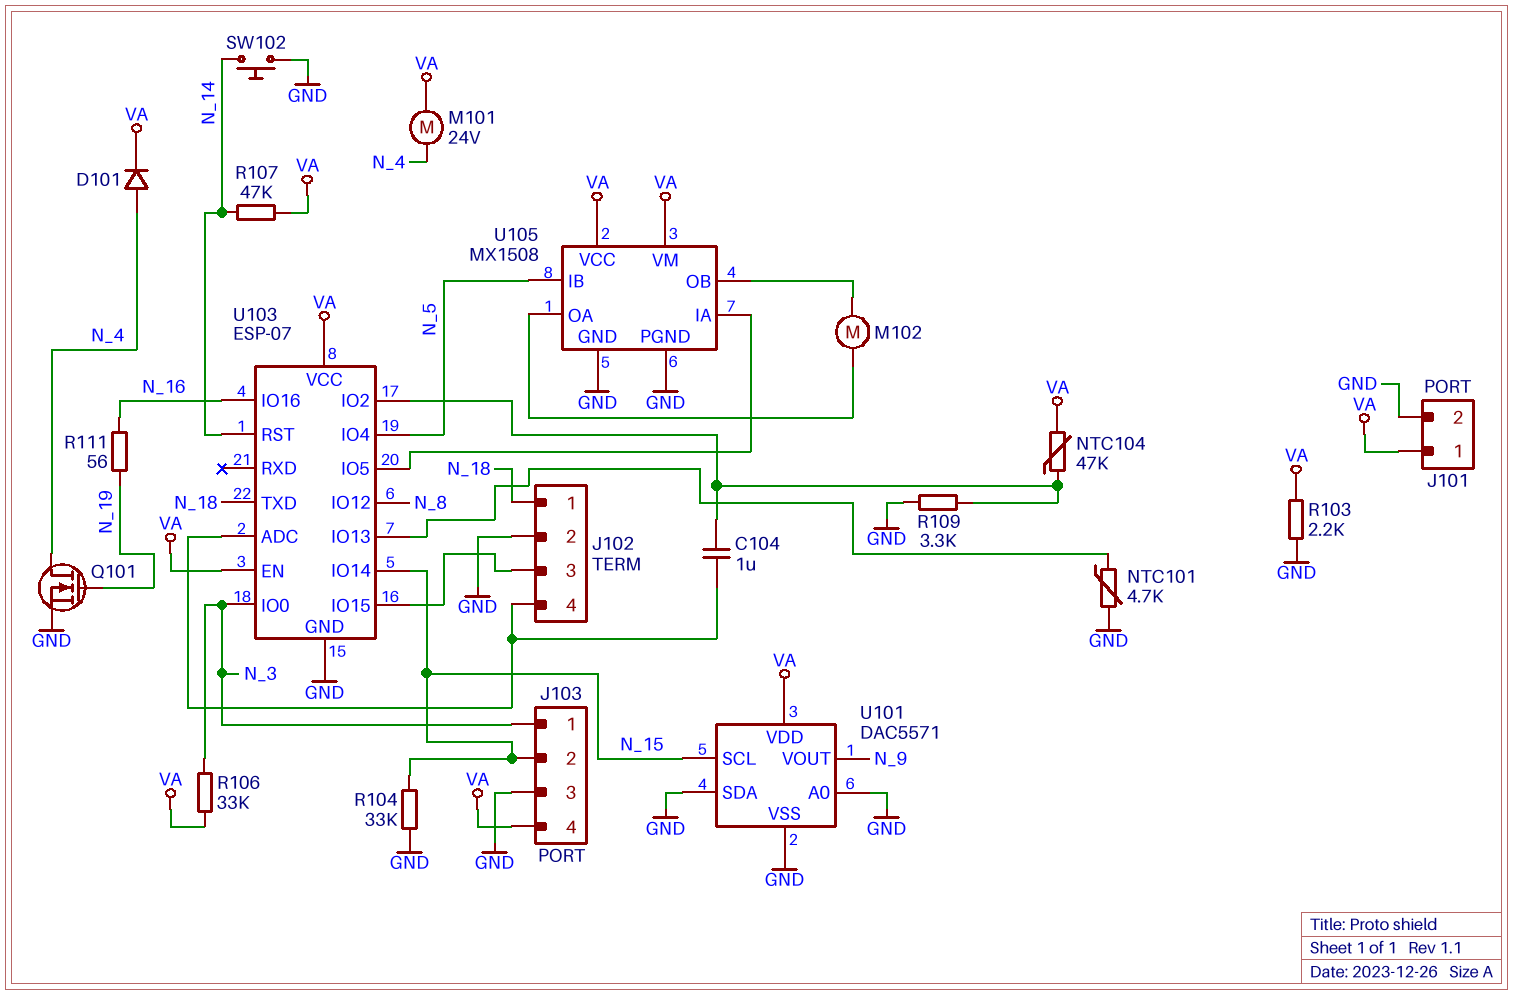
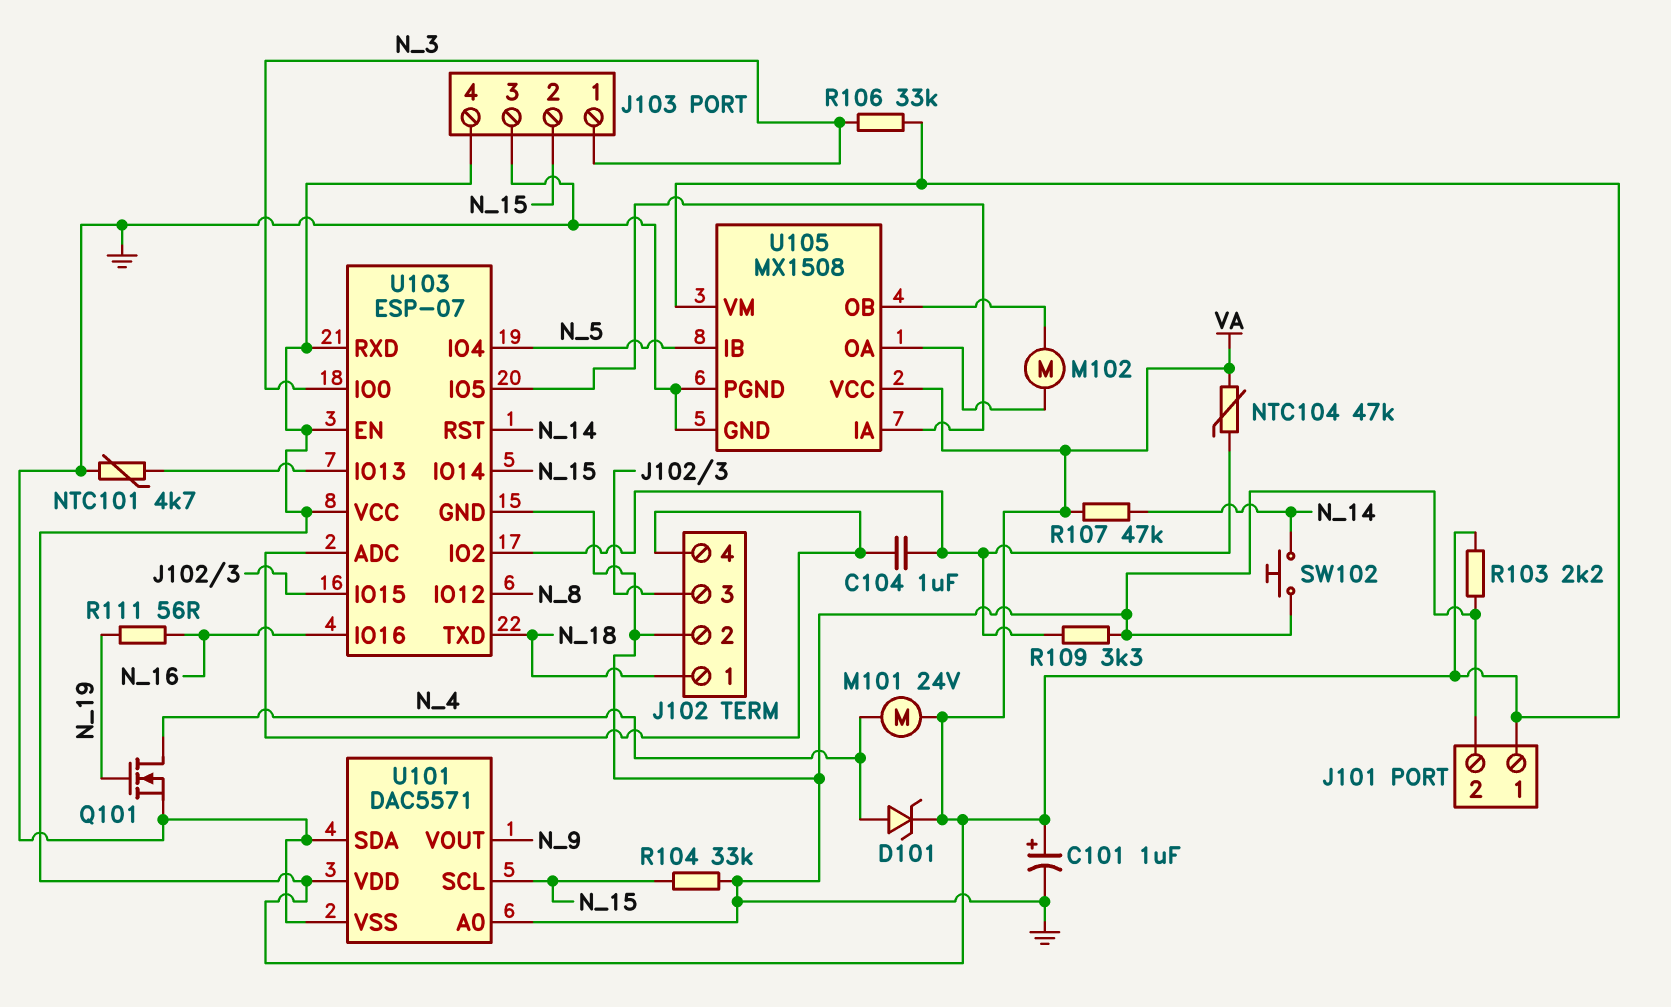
C101: none -> 1uF (plus VA, minus GND)
D101: diode (A N_4, K VA) -> zener (A N_4, K VA)
U103 pin RXD: none -> VA

